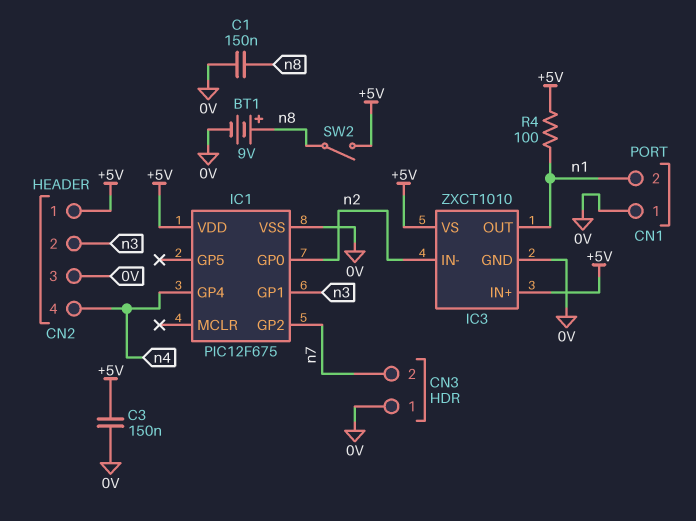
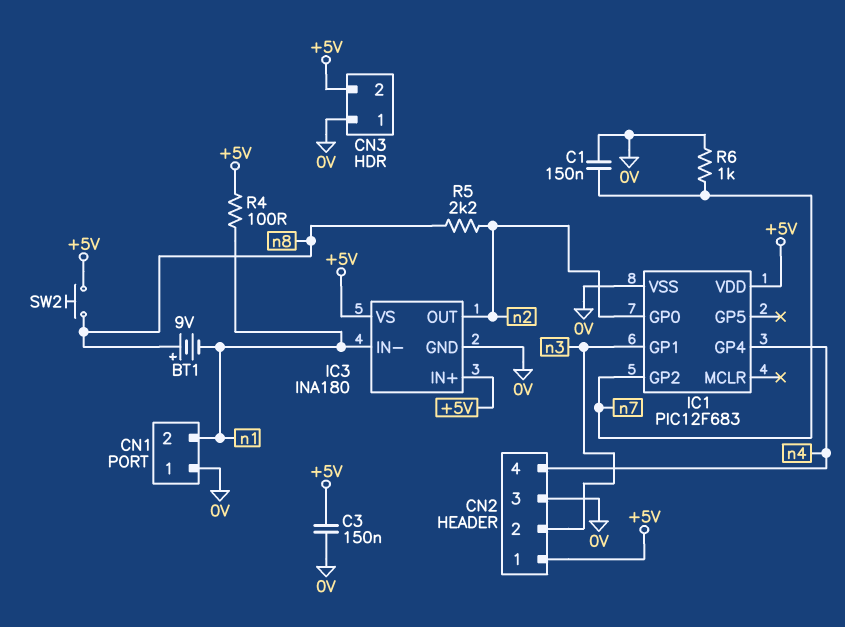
BT1: 9V (plus n8, minus 0V) -> 9V (plus n8, minus n1)
C1: 150nF (0V, n8) -> 150nF (0V, n7)
CN3 pin 2: n7 -> +5V
IC1: PIC12F675 -> PIC12F683
IC3: ZXCT1010 -> INA180
IC3 pin IN-: n2 -> n1
IC3 pin OUT: n1 -> n2
R5: none -> 2.2k (n2, n8)
R6: none -> 1k (0V, n7)
SW2: switch (+5V, n8) -> button (+5V, n8)

